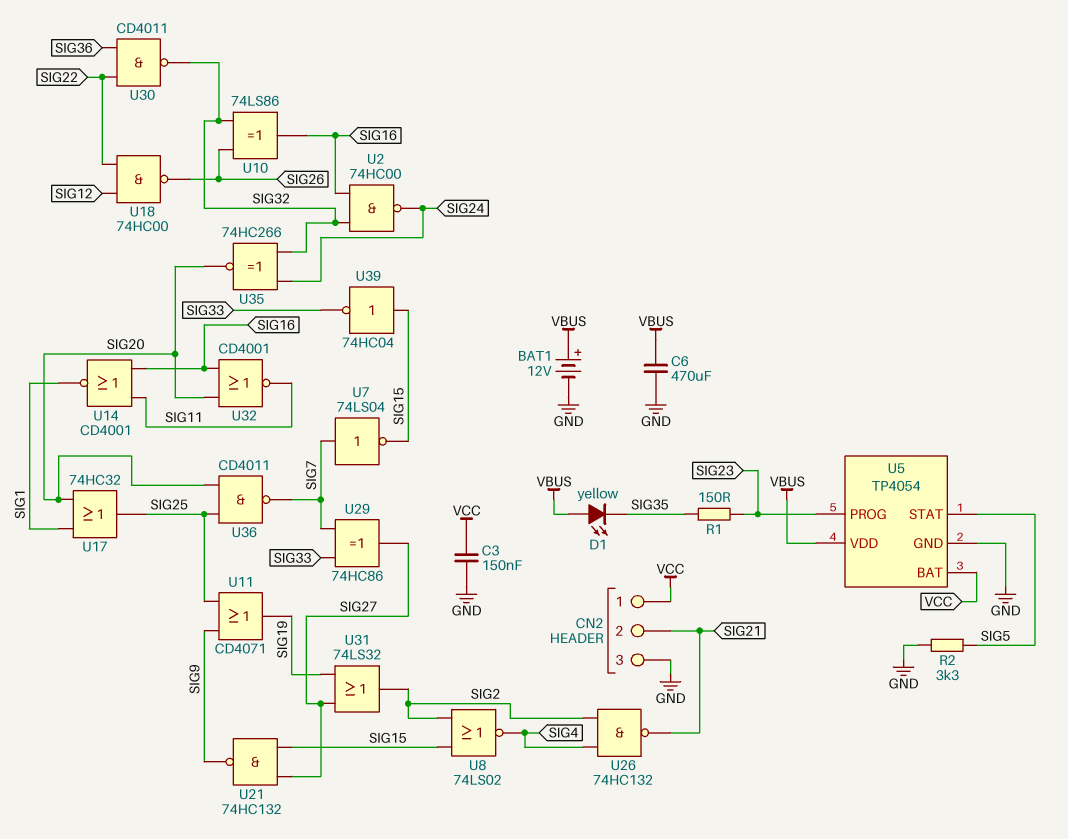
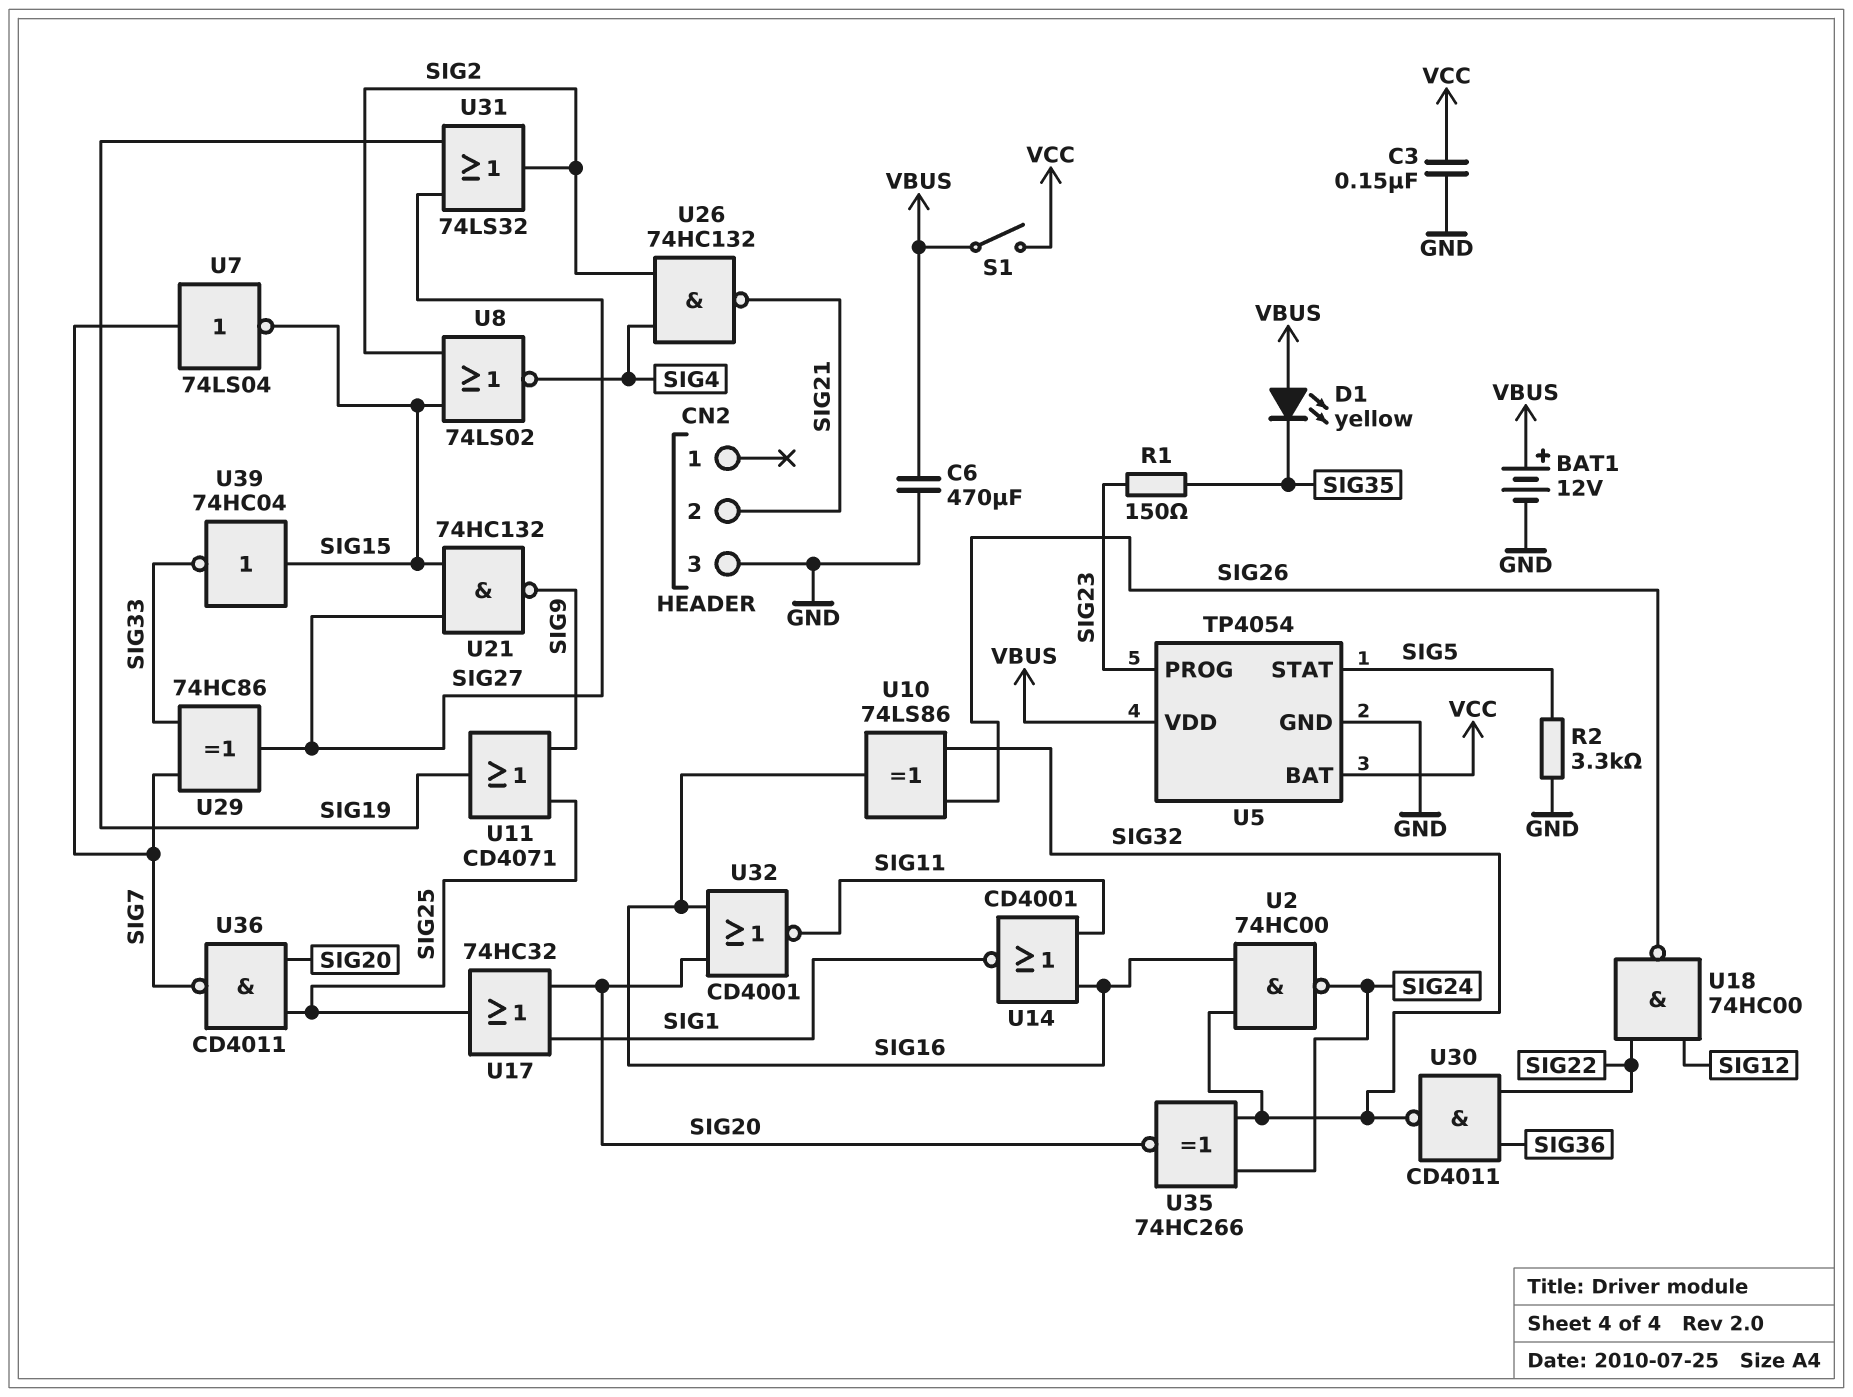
CN2 pin 1: VCC -> none
S1: none -> switch (VBUS, VCC)

